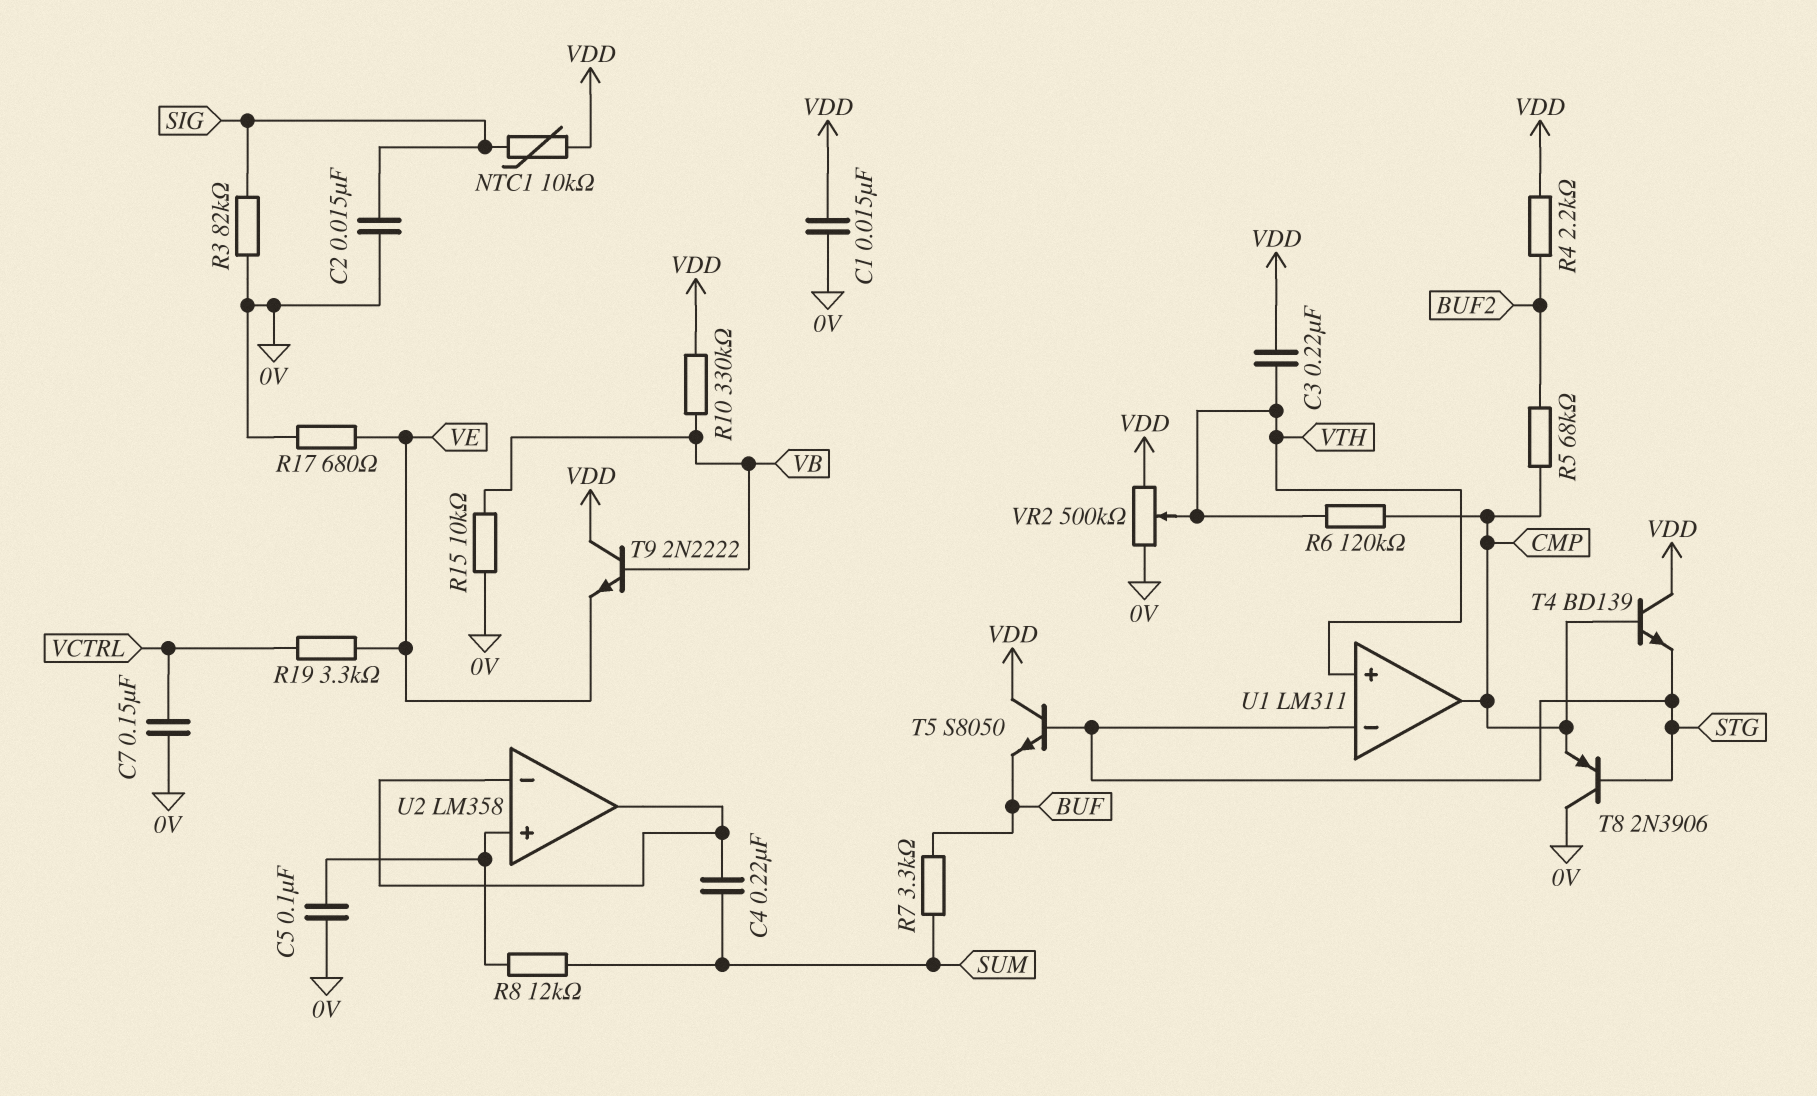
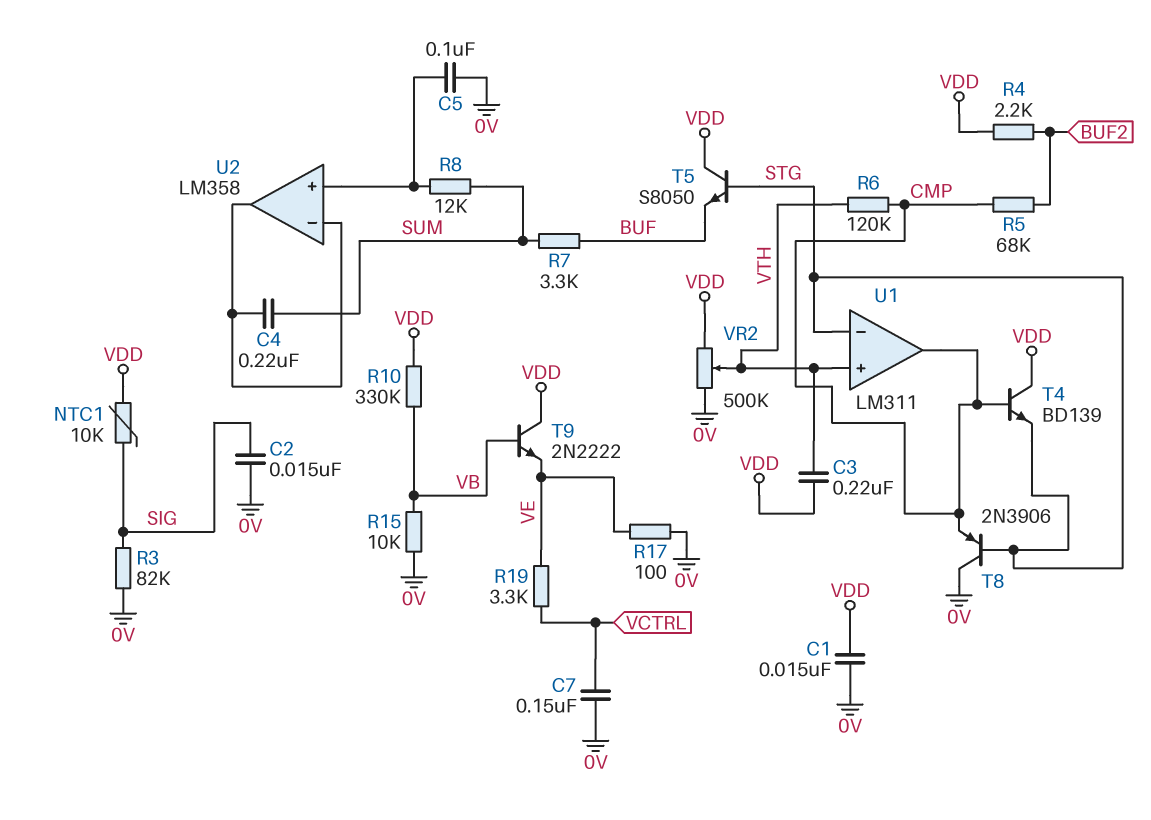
R17: 680 (0V, VE) -> 100 (0V, VE)

